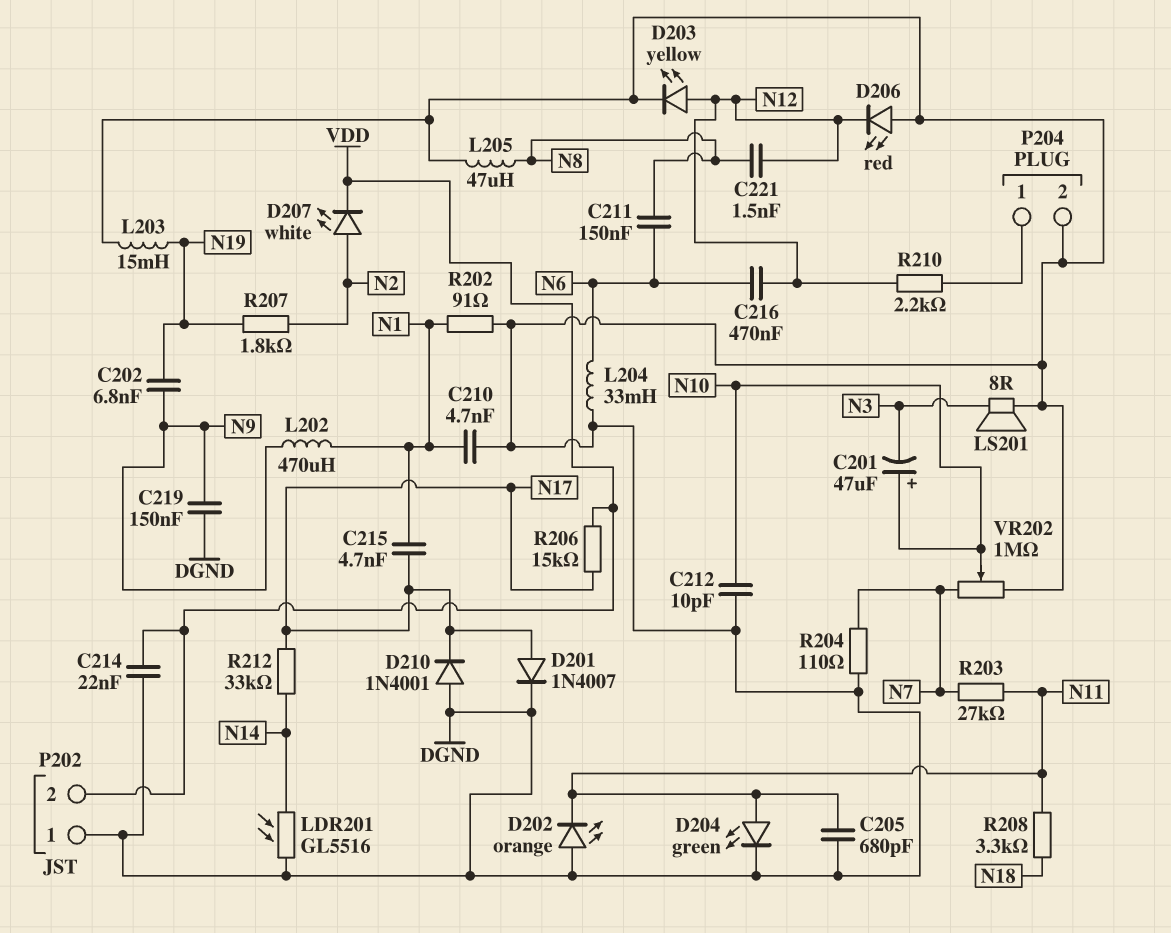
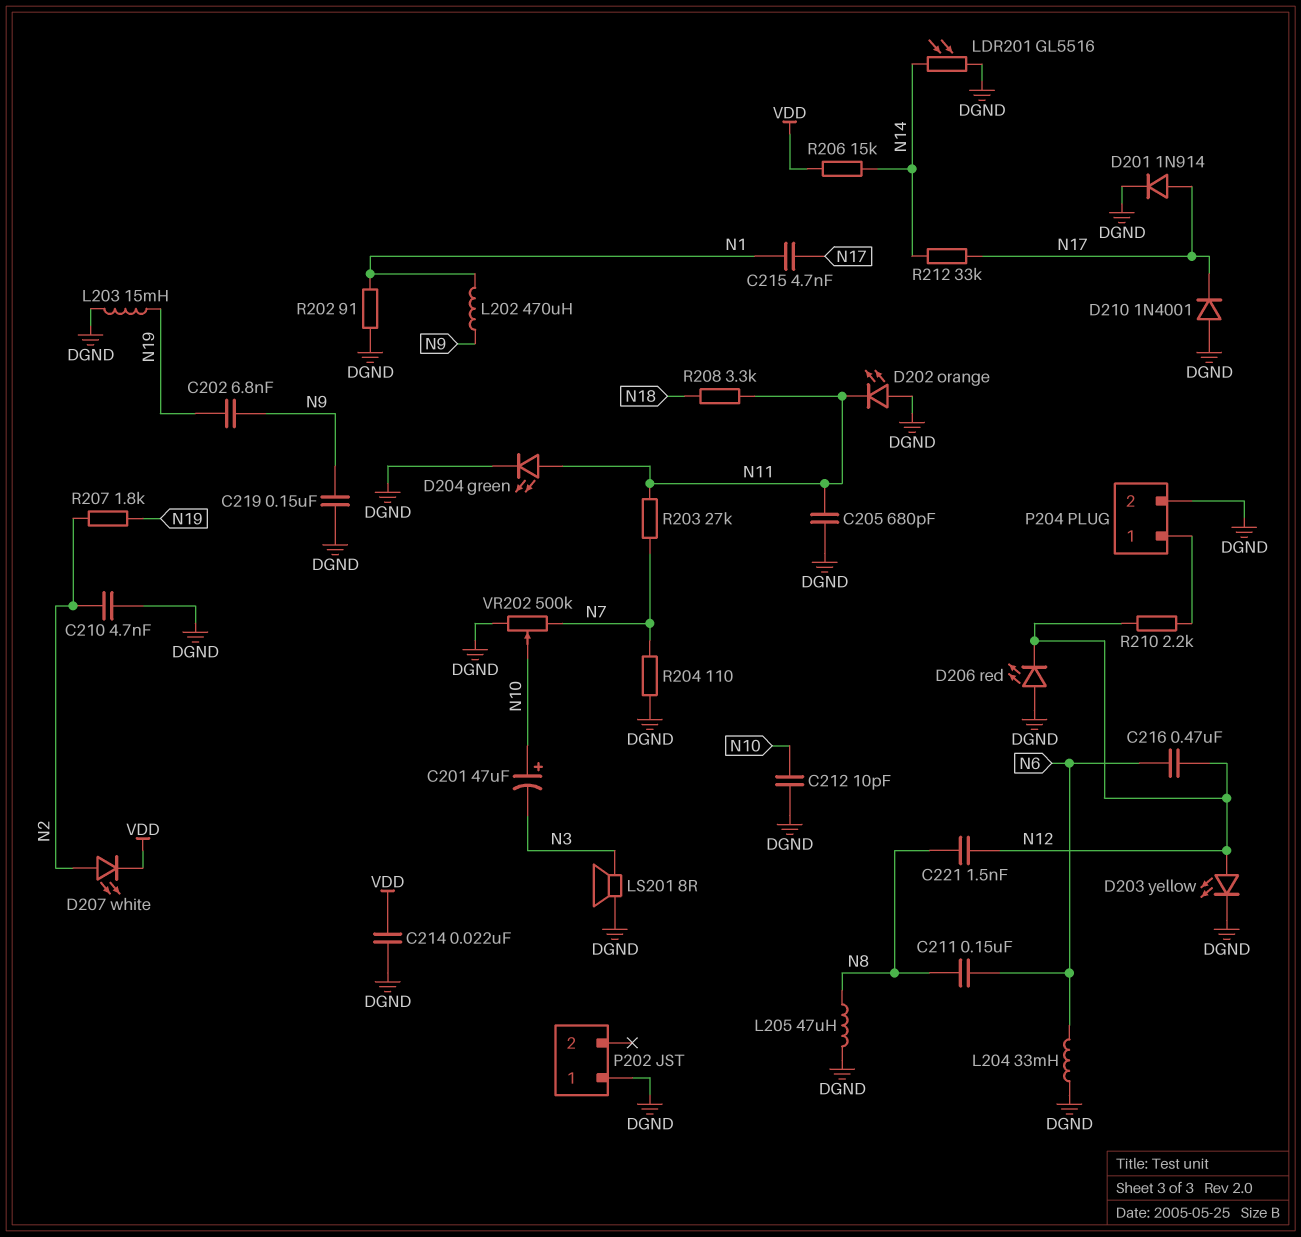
C210: 4.7nF (DGND, N1) -> 4.7nF (DGND, N2)
D201: diode 1N4007 (A N17, K DGND) -> diode 1N914 (A N17, K DGND)
P202 pin 2: VDD -> none
R206: 15k (N17, VDD) -> 15k (N14, VDD)
VR202: 1M (DGND, N7, wiper N10) -> 500k (DGND, N7, wiper N10)

